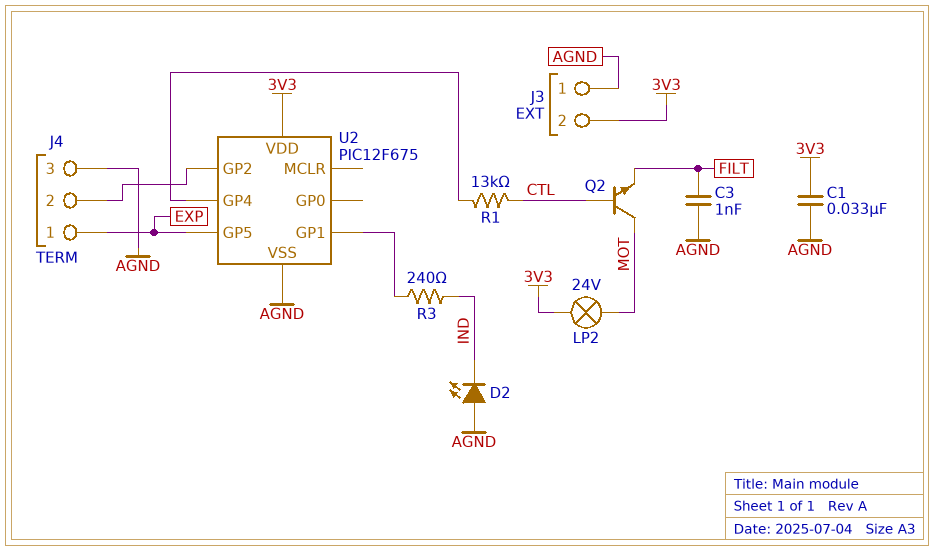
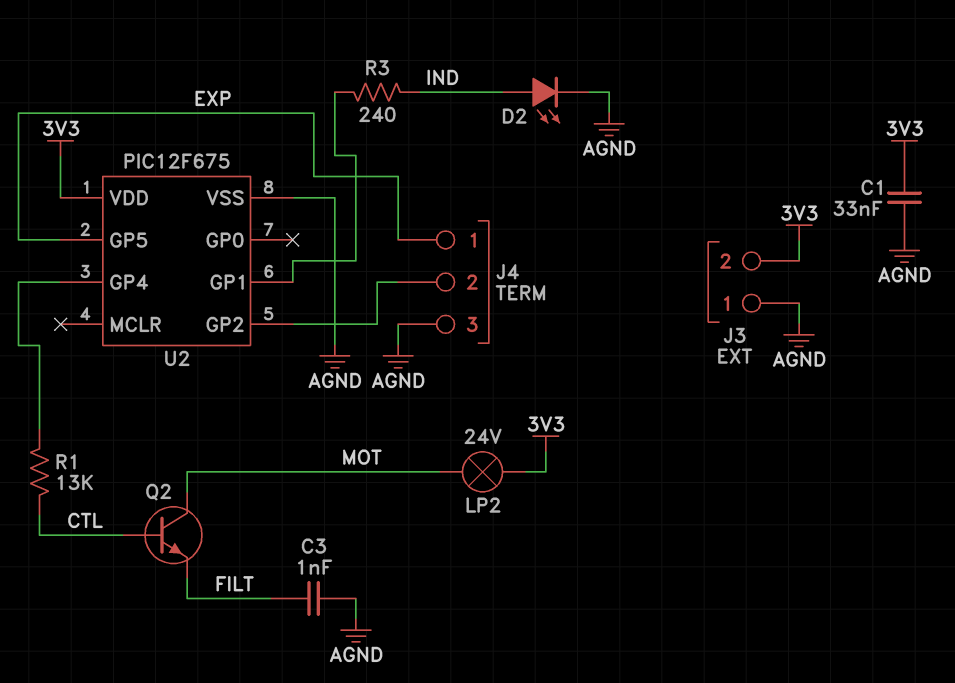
D2: LED (A AGND, K IND) -> LED (A IND, K AGND)

